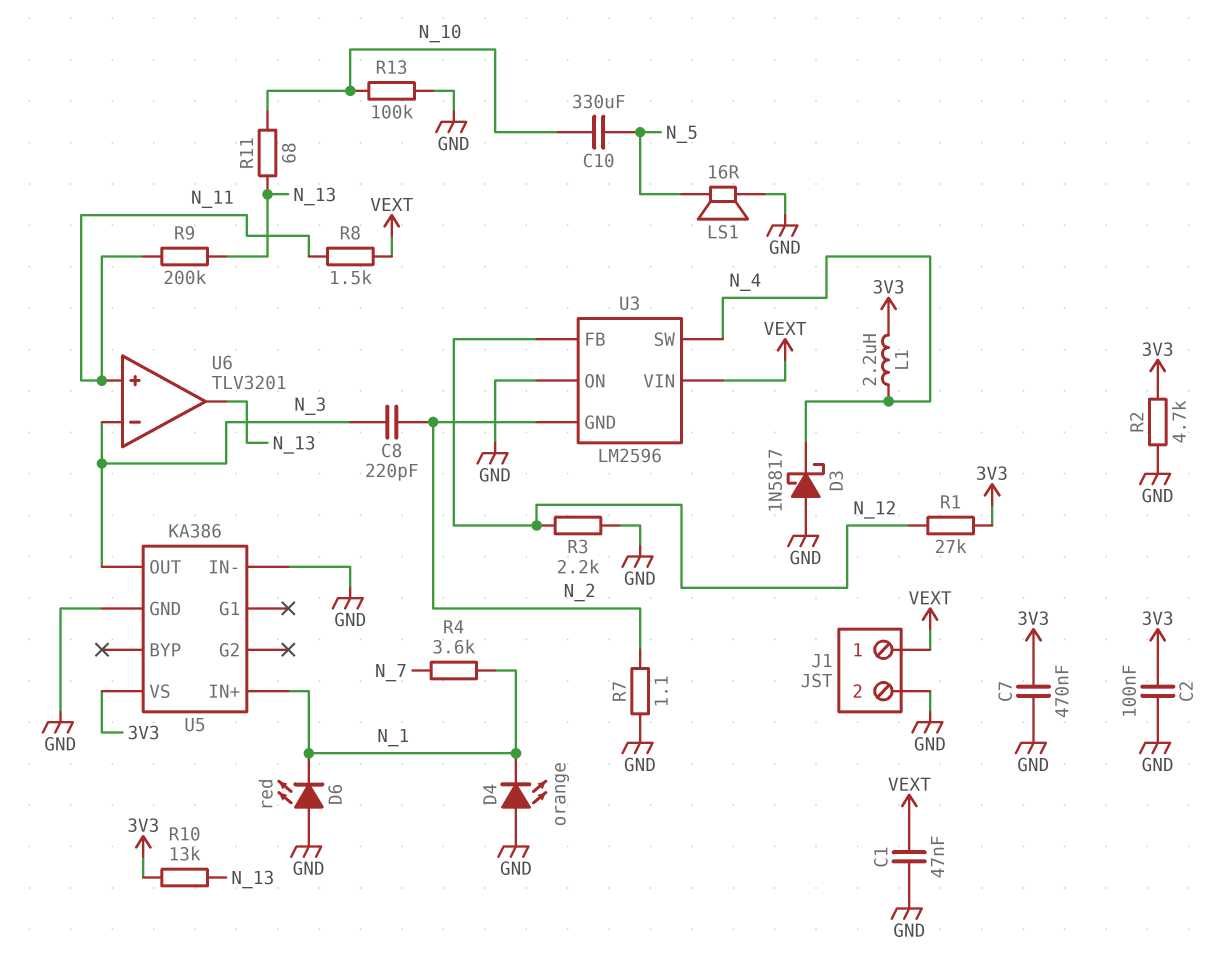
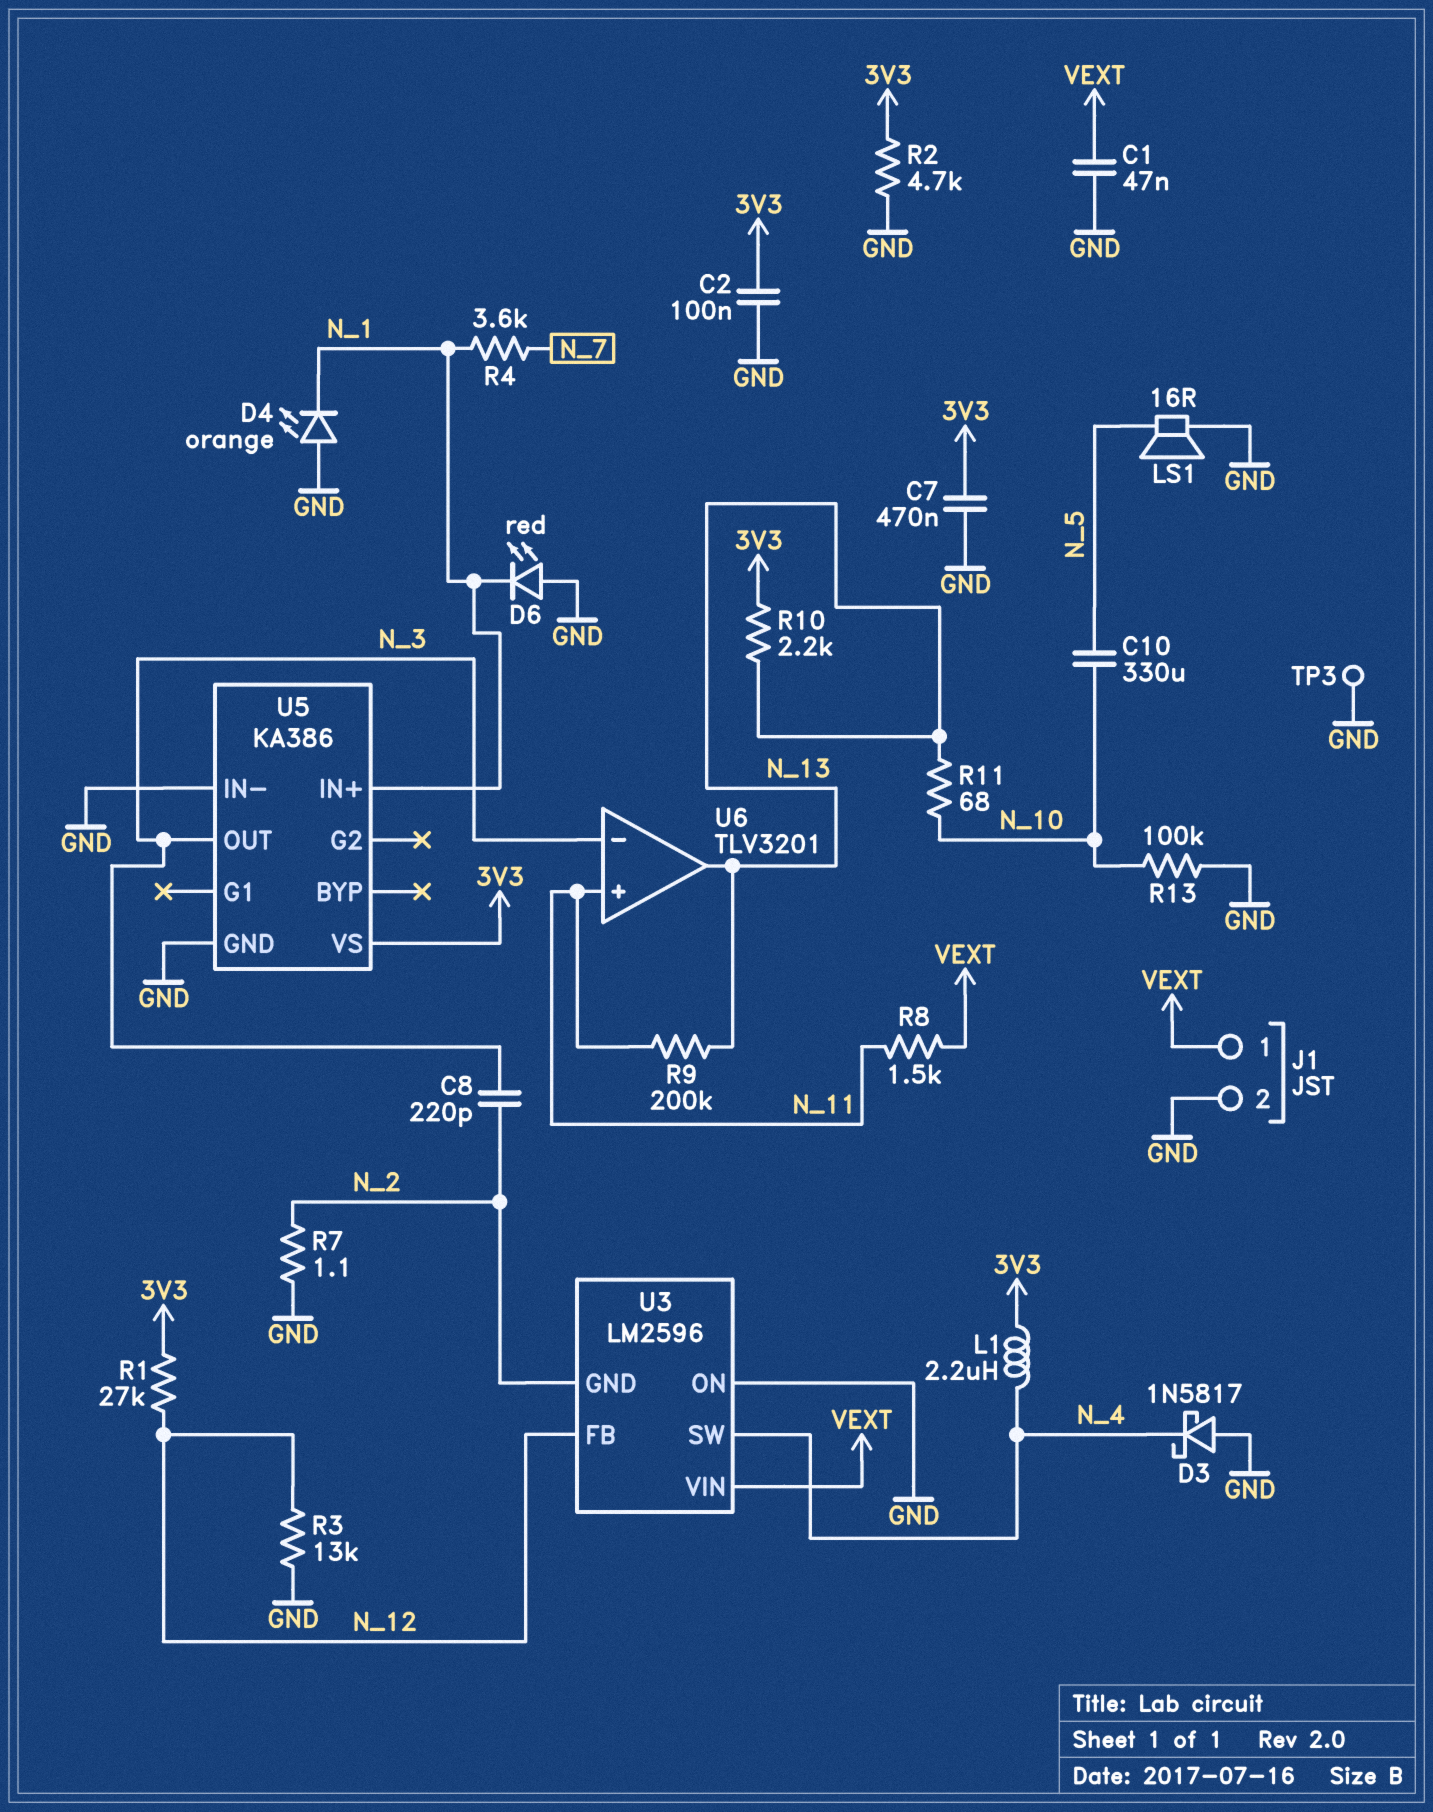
R3: 2.2k (GND, N_12) -> 13k (GND, N_12)
R10: 13k (3V3, N_13) -> 2.2k (3V3, N_13)
TP3: none -> test point (GND)

